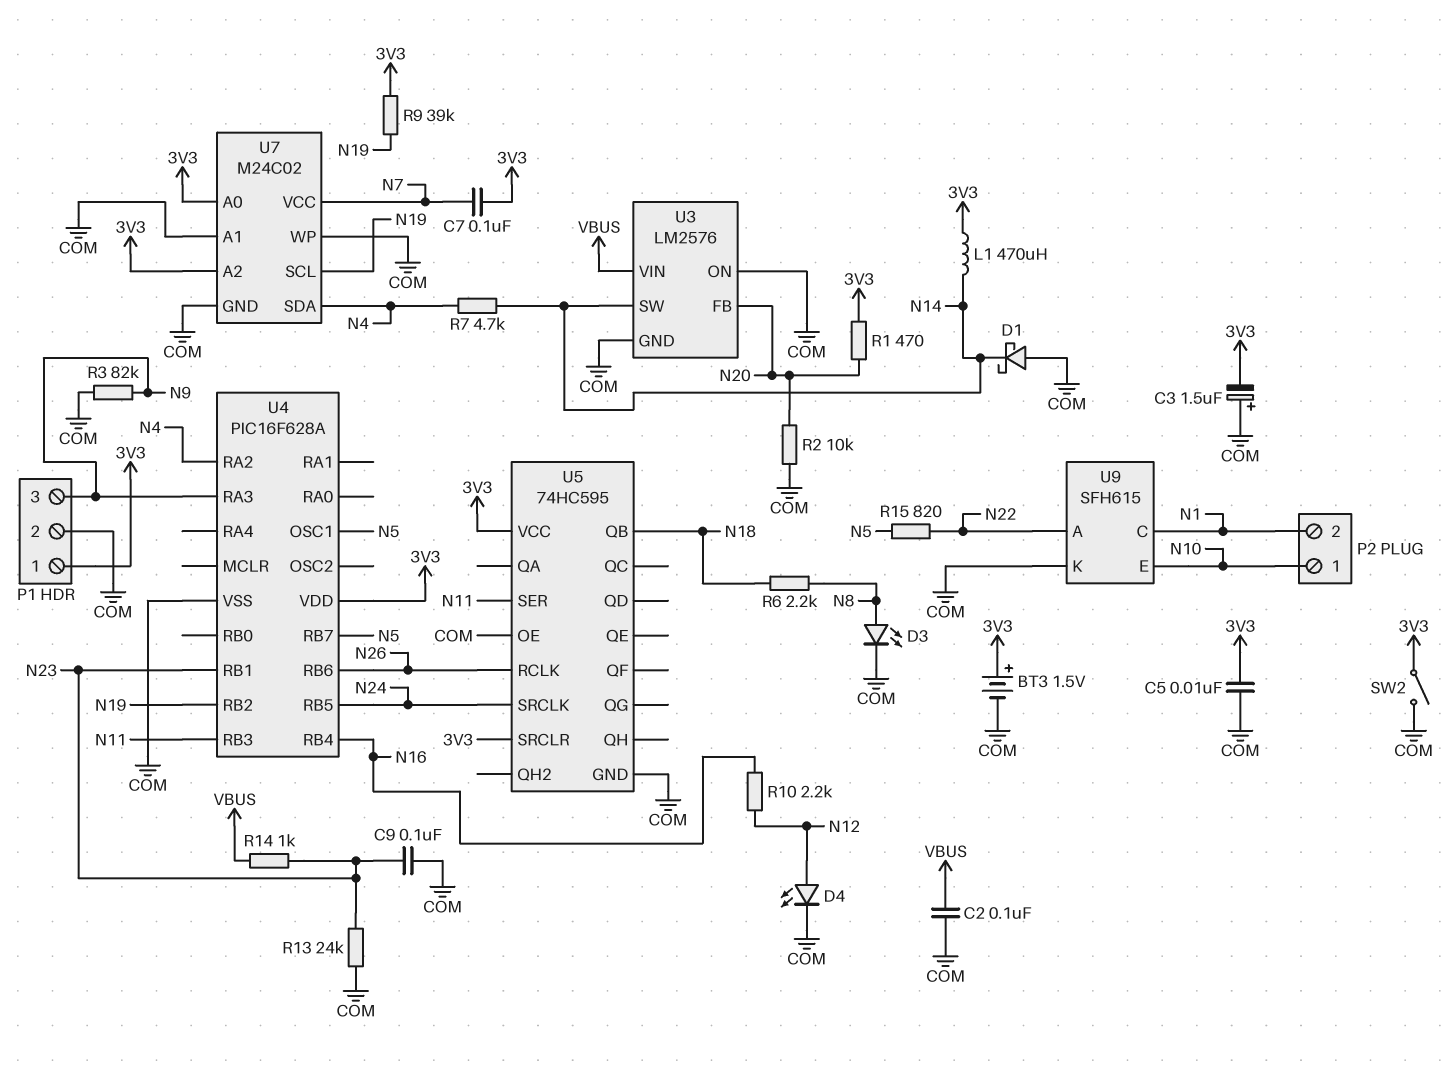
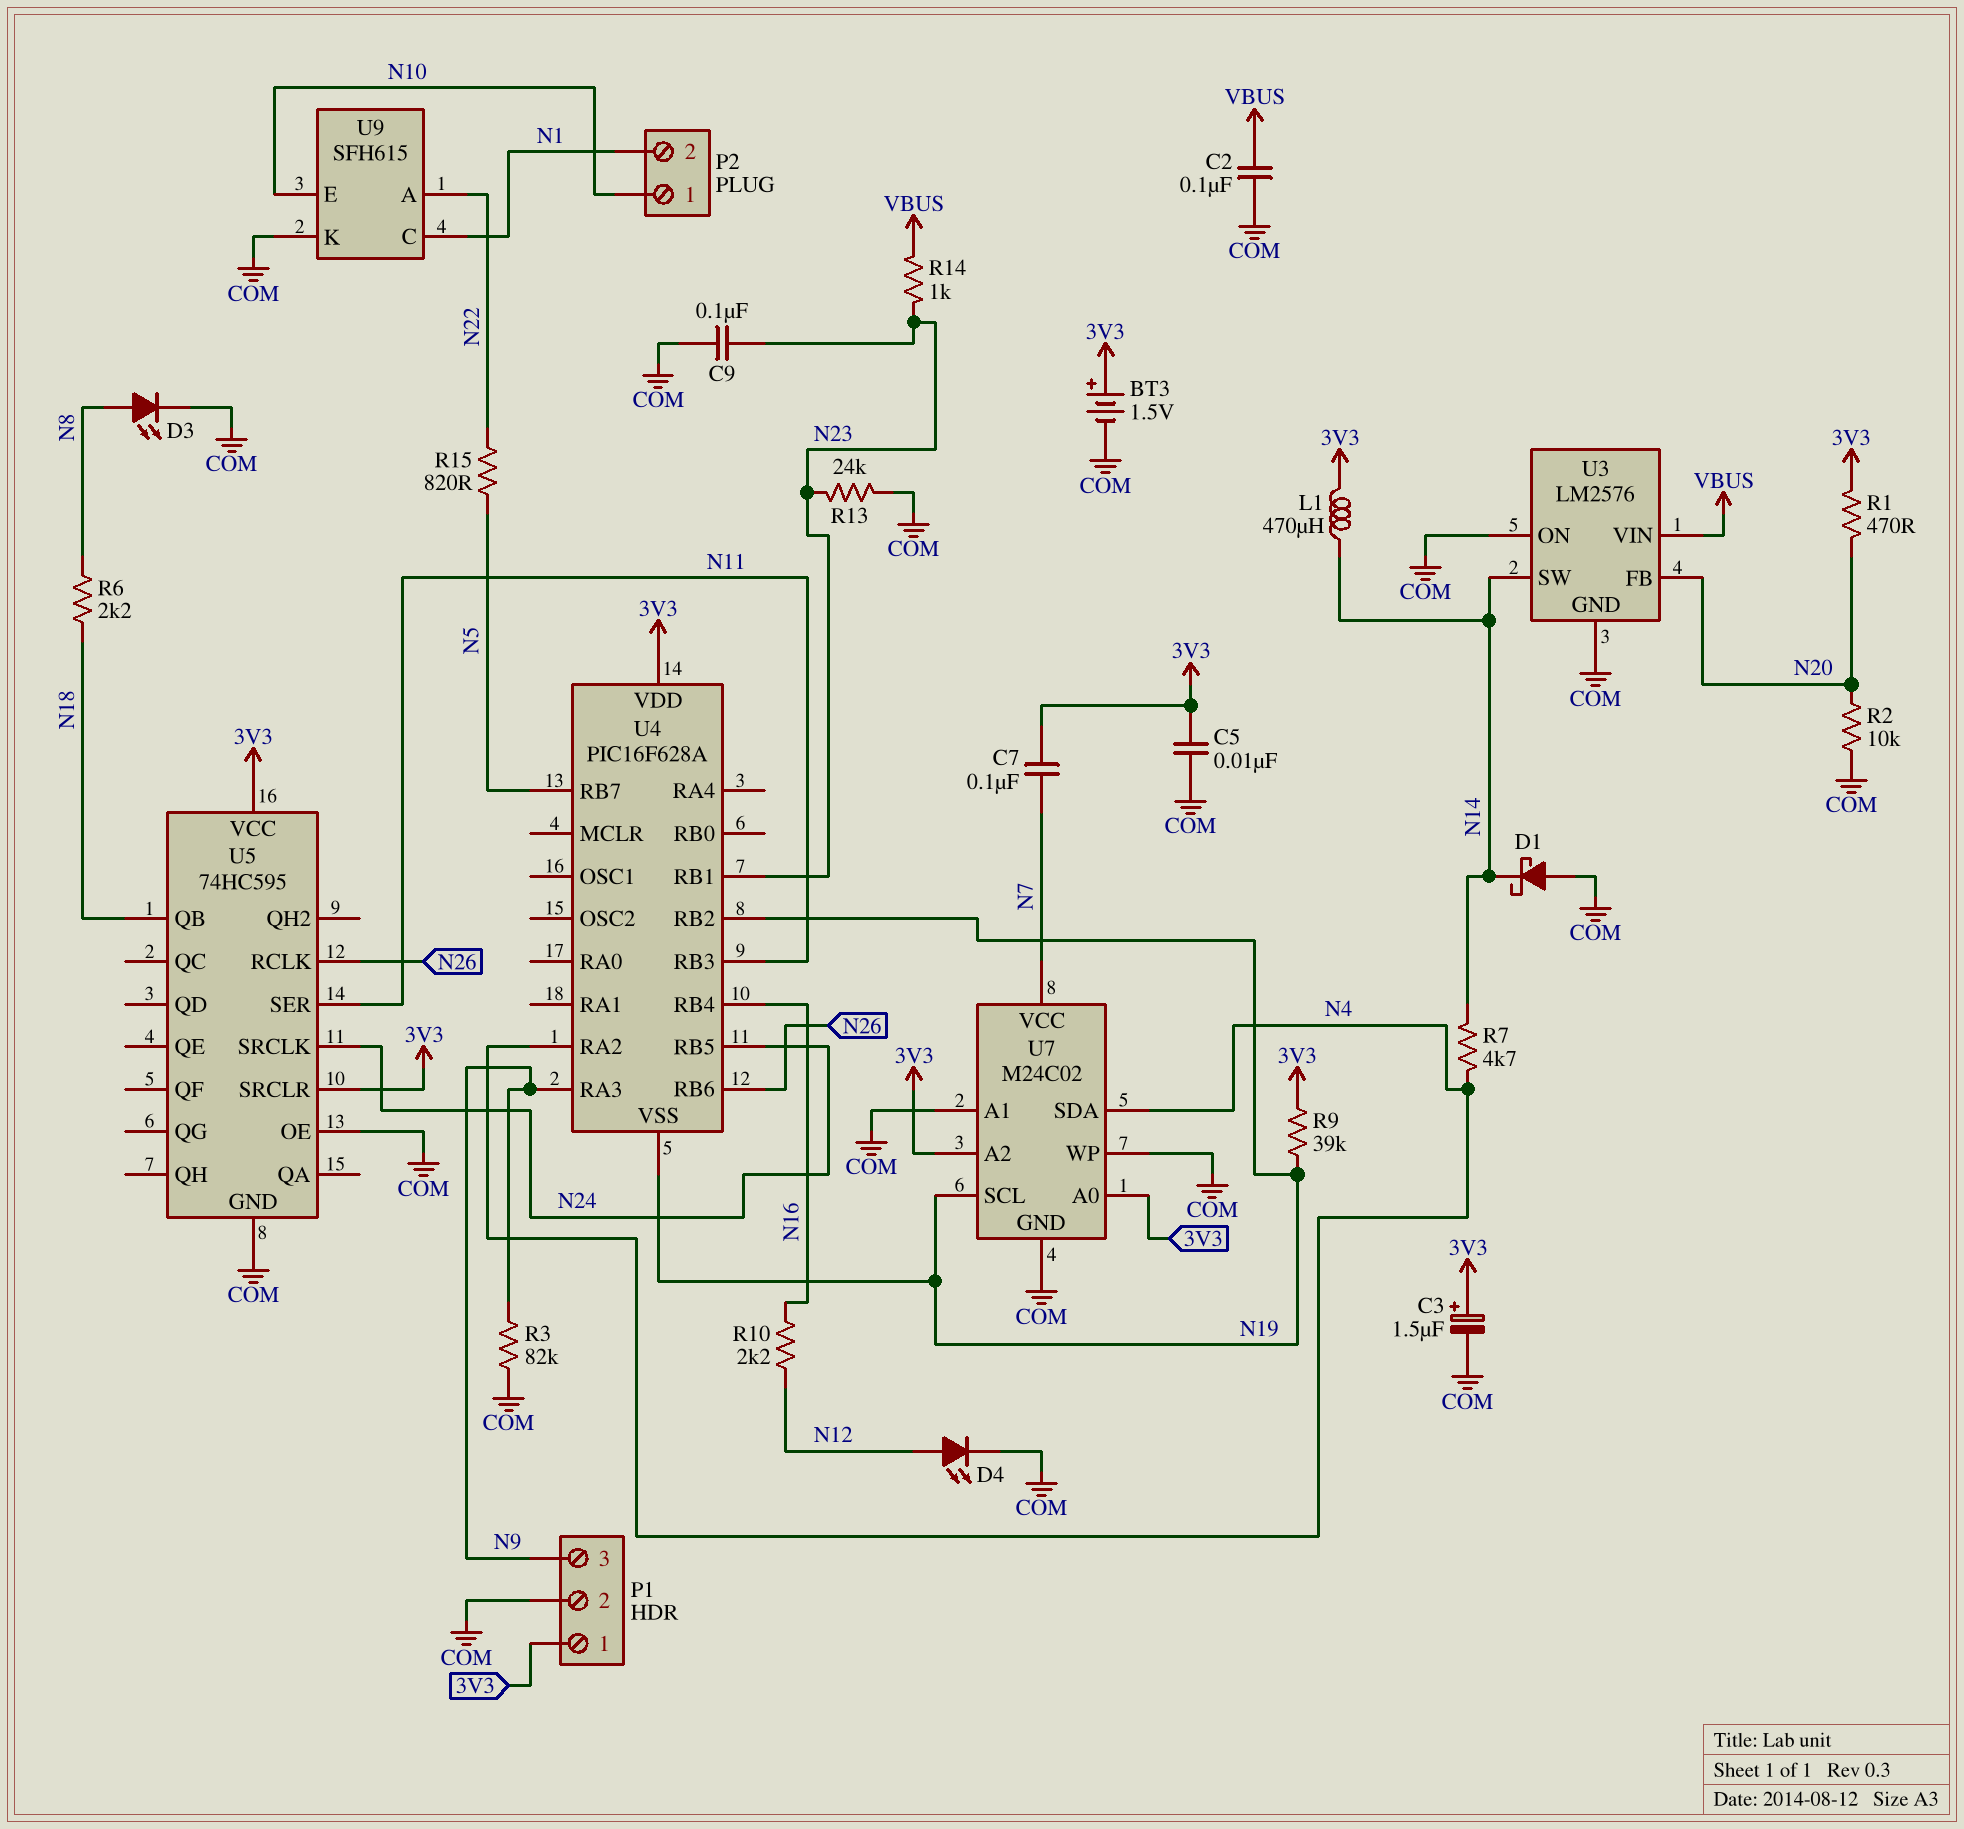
C3: 1.5uF (plus COM, minus 3V3) -> 1.5uF (plus 3V3, minus COM)
SW2: switch (3V3, COM) -> none
U4 pin OSC1: N5 -> none
U4 pin VSS: COM -> N19

